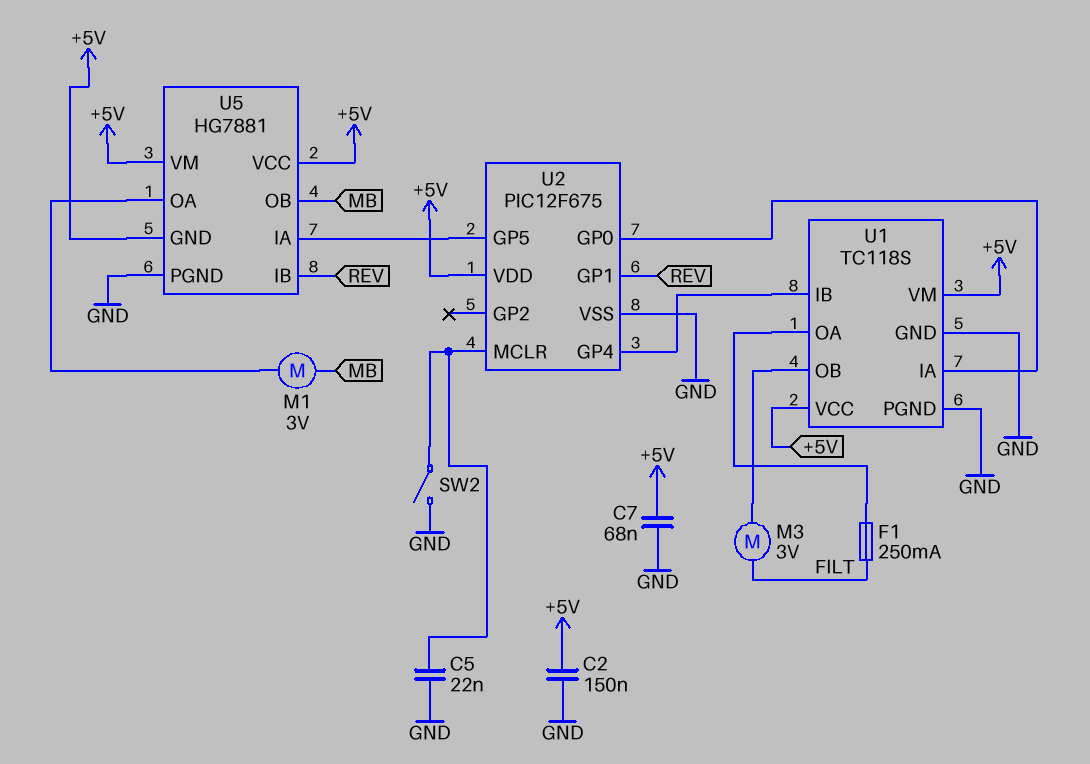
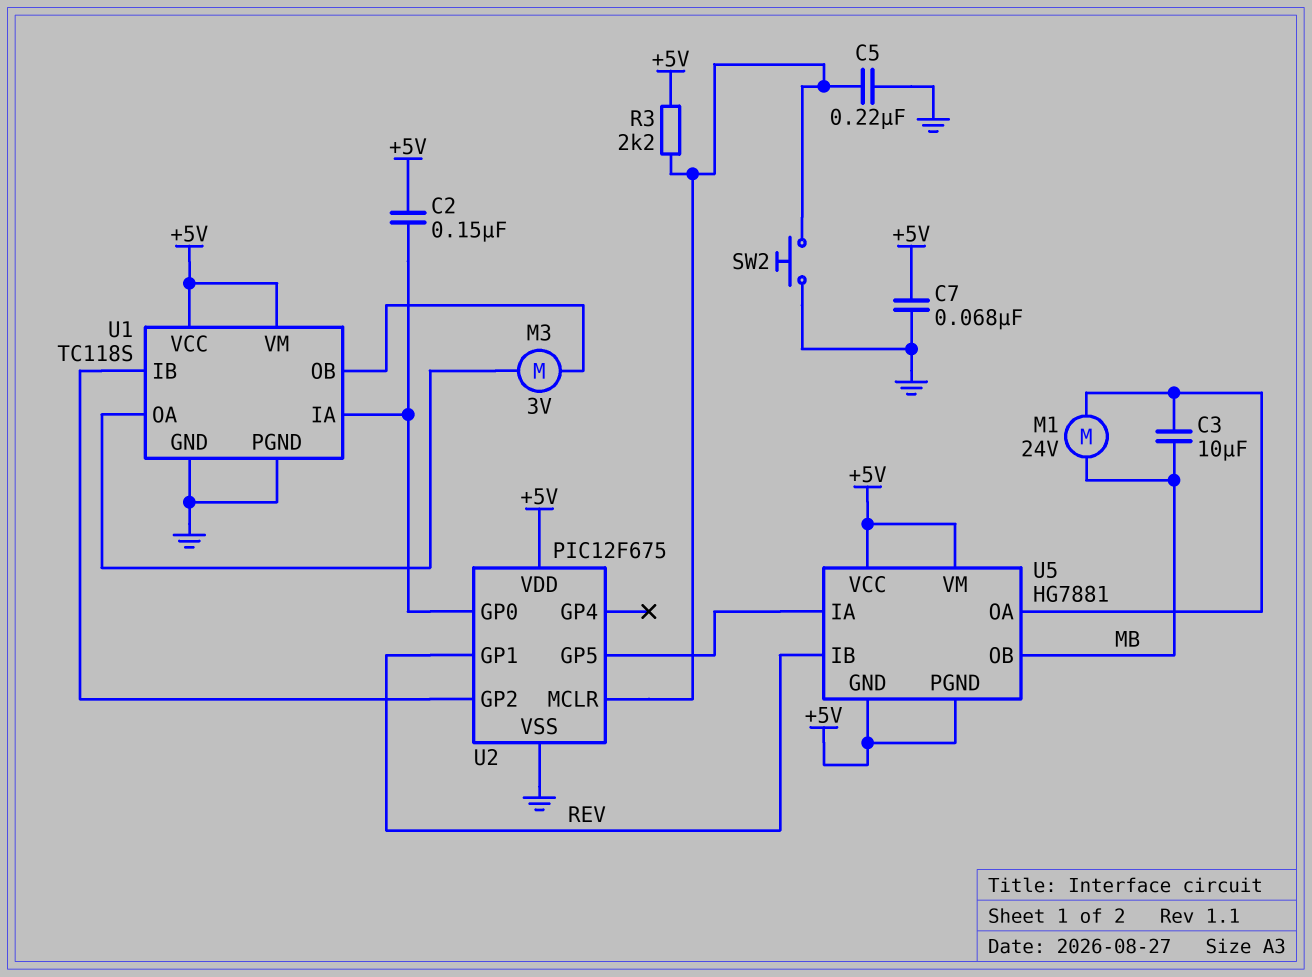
C2: 150nF (+5V, GND) -> 150nF (+5V, U1/IA)
C3: none -> 10uF (MB, U5/OA)
C5: 22nF (GND, U2/MCLR) -> 220nF (GND, U2/MCLR)
F1: 250mA (FILT, U1/OA) -> none
M1: motor 3V (MB, U5/OA) -> motor 24V (MB, U5/OA)
M3: motor 3V (FILT, U1/OB) -> motor 3V (U1/OA, U1/OB)
R3: none -> 2.2k (+5V, U2/MCLR)
SW2: switch (GND, U2/MCLR) -> button (GND, U2/MCLR)
U2 pin GP2: none -> U1/IB
U2 pin GP4: U1/IB -> none
U5 pin PGND: GND -> +5V

